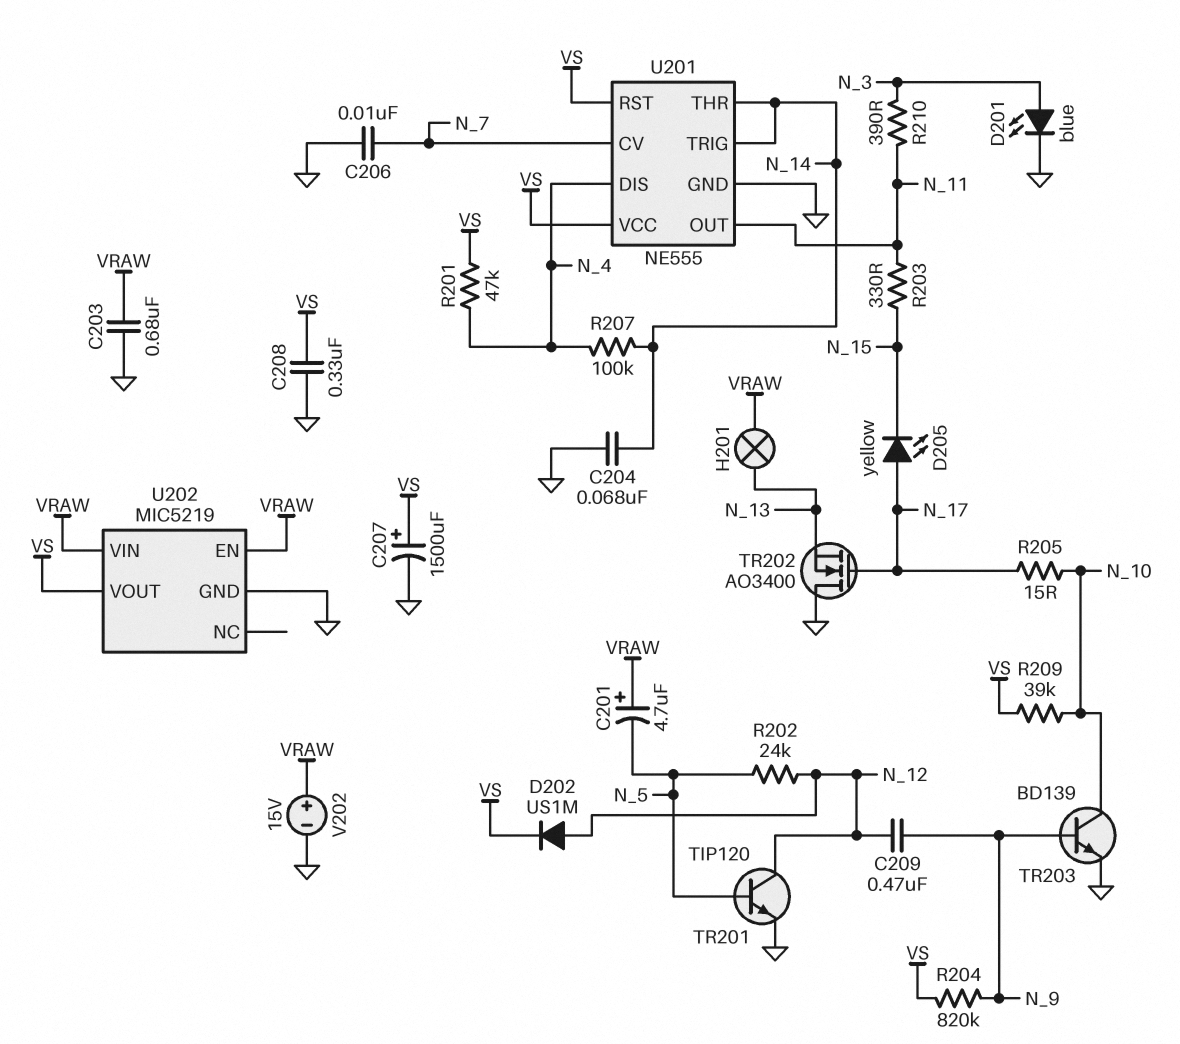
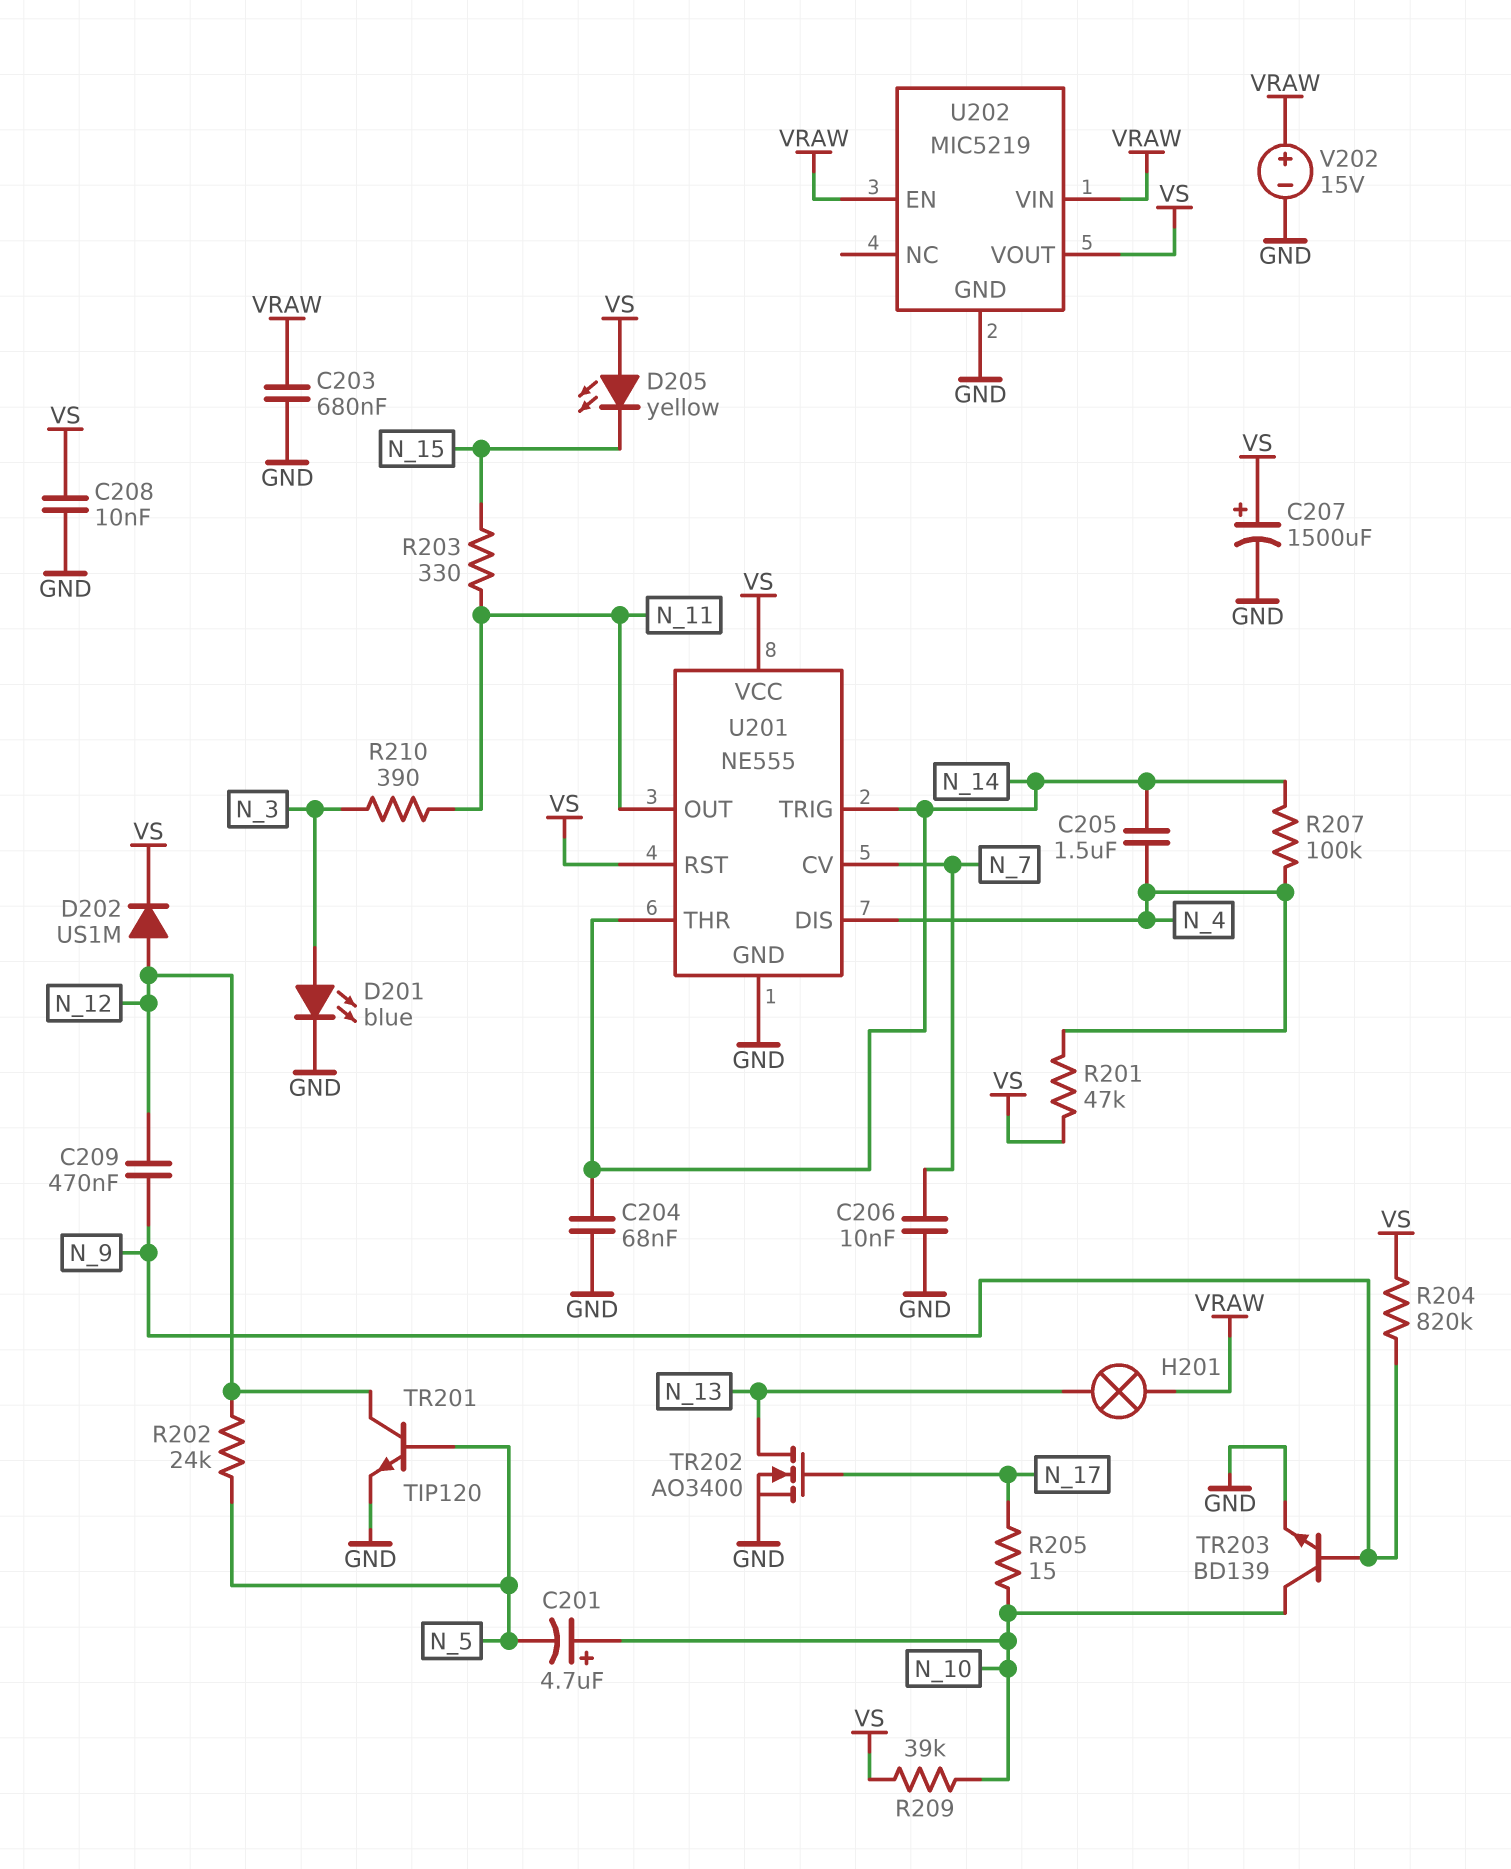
C201: 4.7uF (plus VRAW, minus N_5) -> 4.7uF (plus N_10, minus N_5)
C205: none -> 1.5uF (N_4, N_14)
C208: 330nF (GND, VS) -> 10nF (GND, VS)
D205: LED yellow (A N_17, K N_15) -> LED yellow (A VS, K N_15)
TR202: NMOS AO3400 (G N_17, D GND, S N_13) -> NMOS AO3400 (G N_17, D N_13, S GND)

